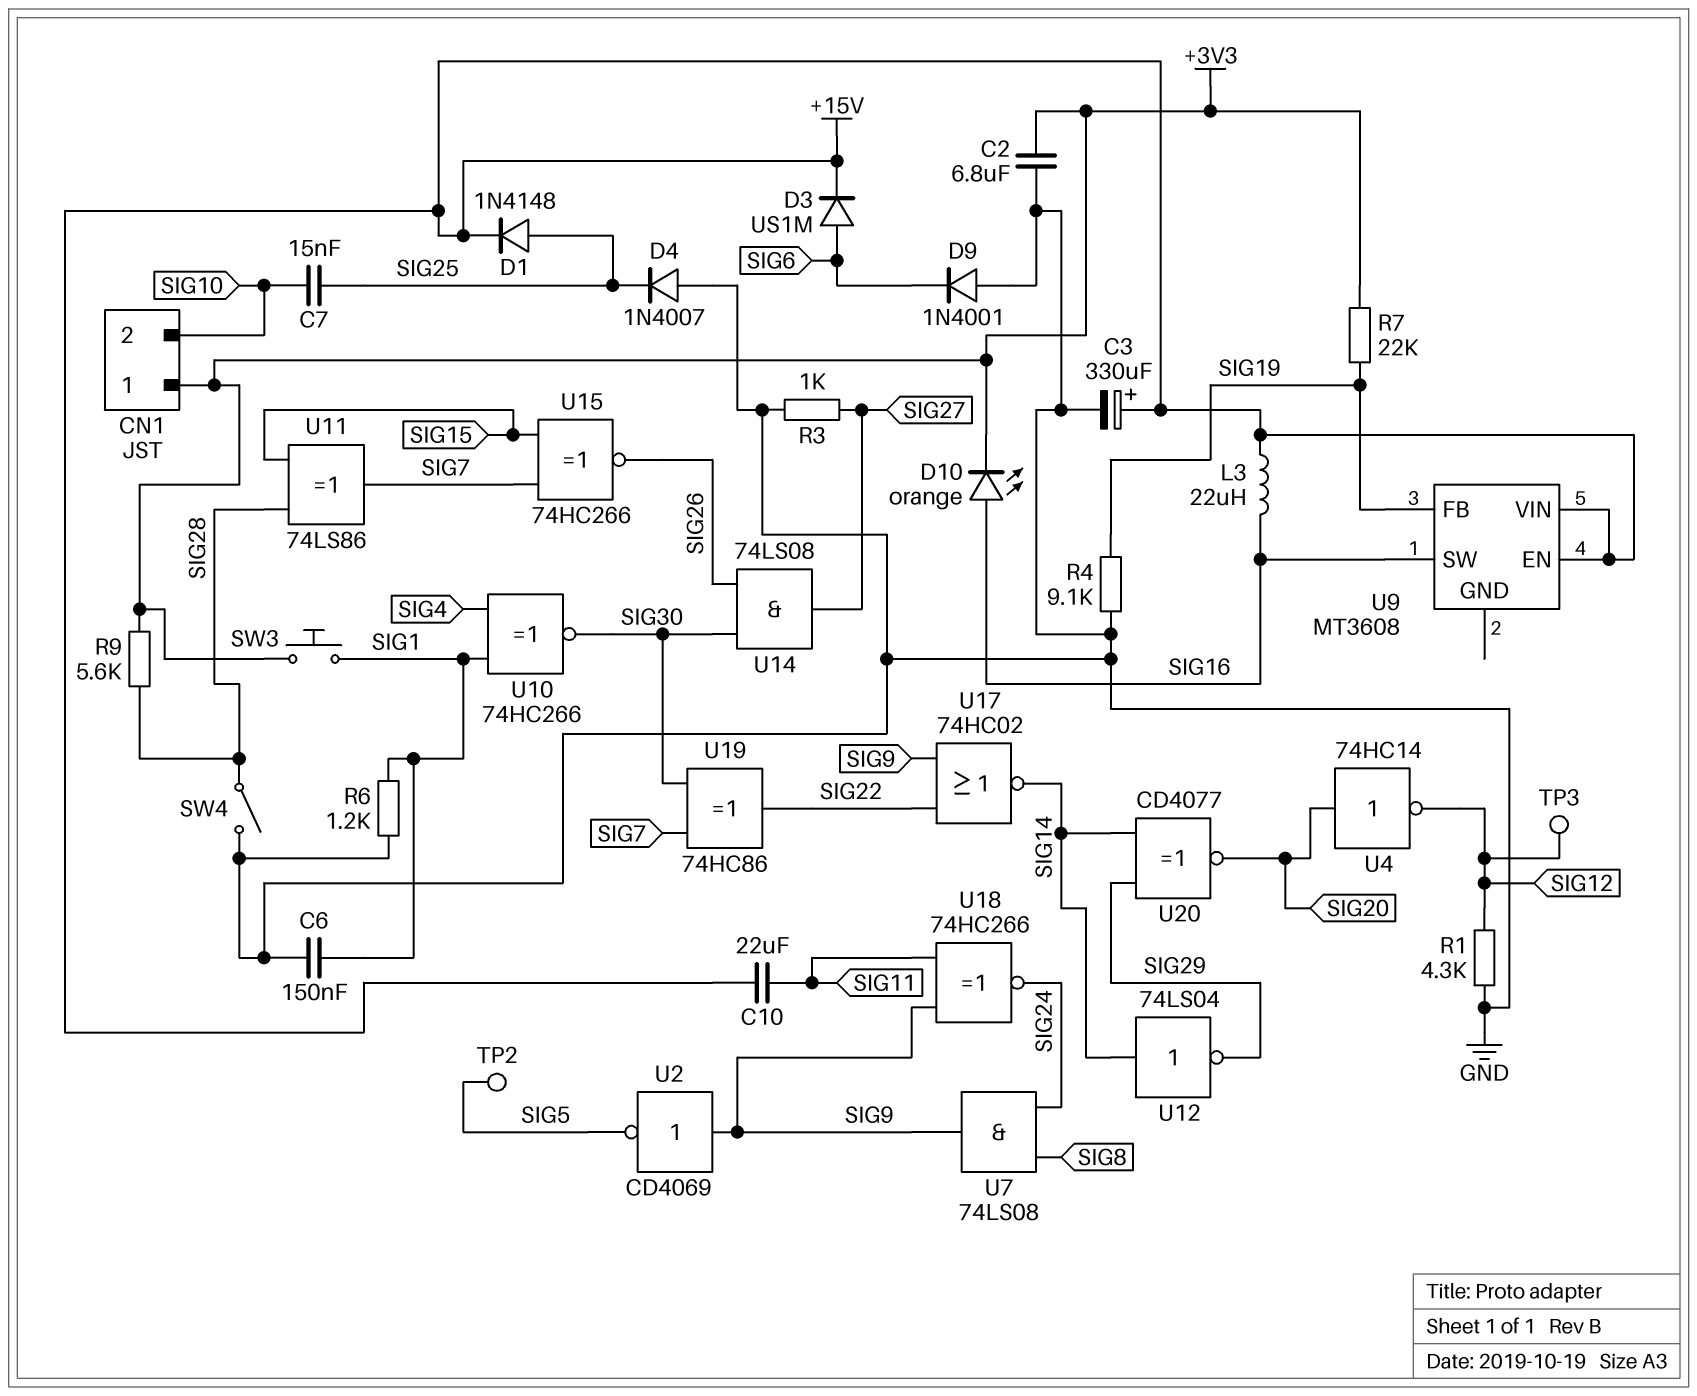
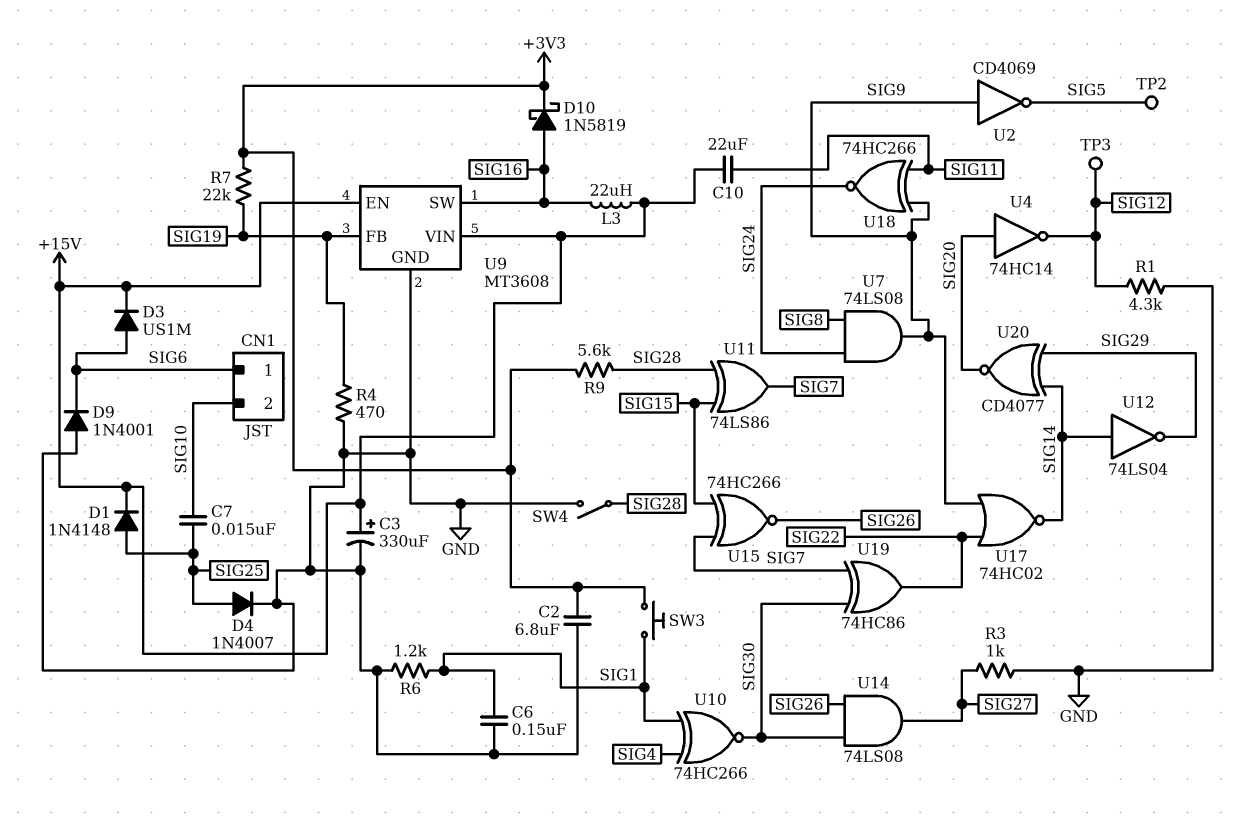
CN1 pin 1: +3V3 -> SIG6
D4: diode 1N4007 (A GND, K SIG25) -> diode 1N4007 (A SIG25, K GND)
D10: LED orange (A SIG16, K +3V3) -> schottky 1N5819 (A SIG16, K +3V3)
R4: 9.1k (GND, SIG19) -> 470 (GND, SIG19)
U9 pin GND: none -> GND

